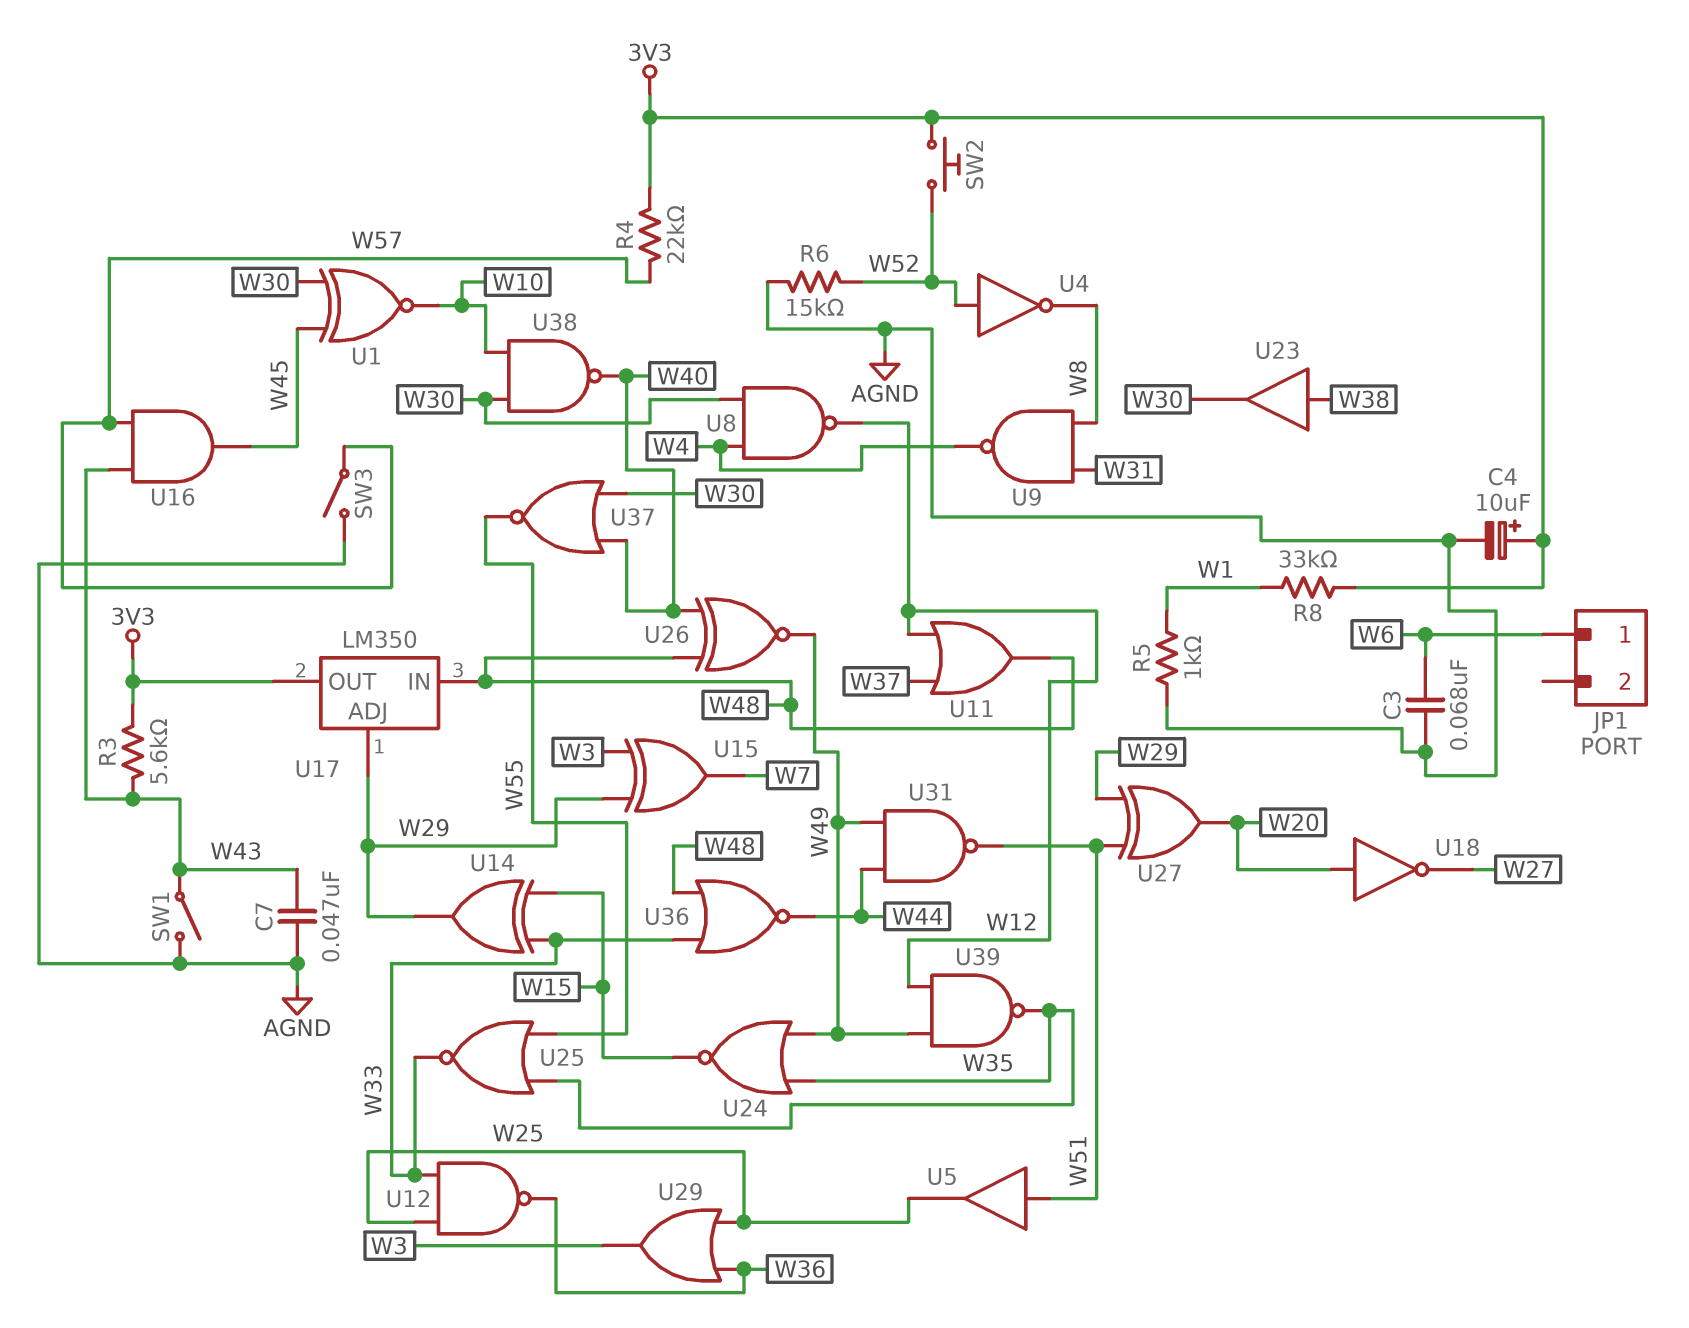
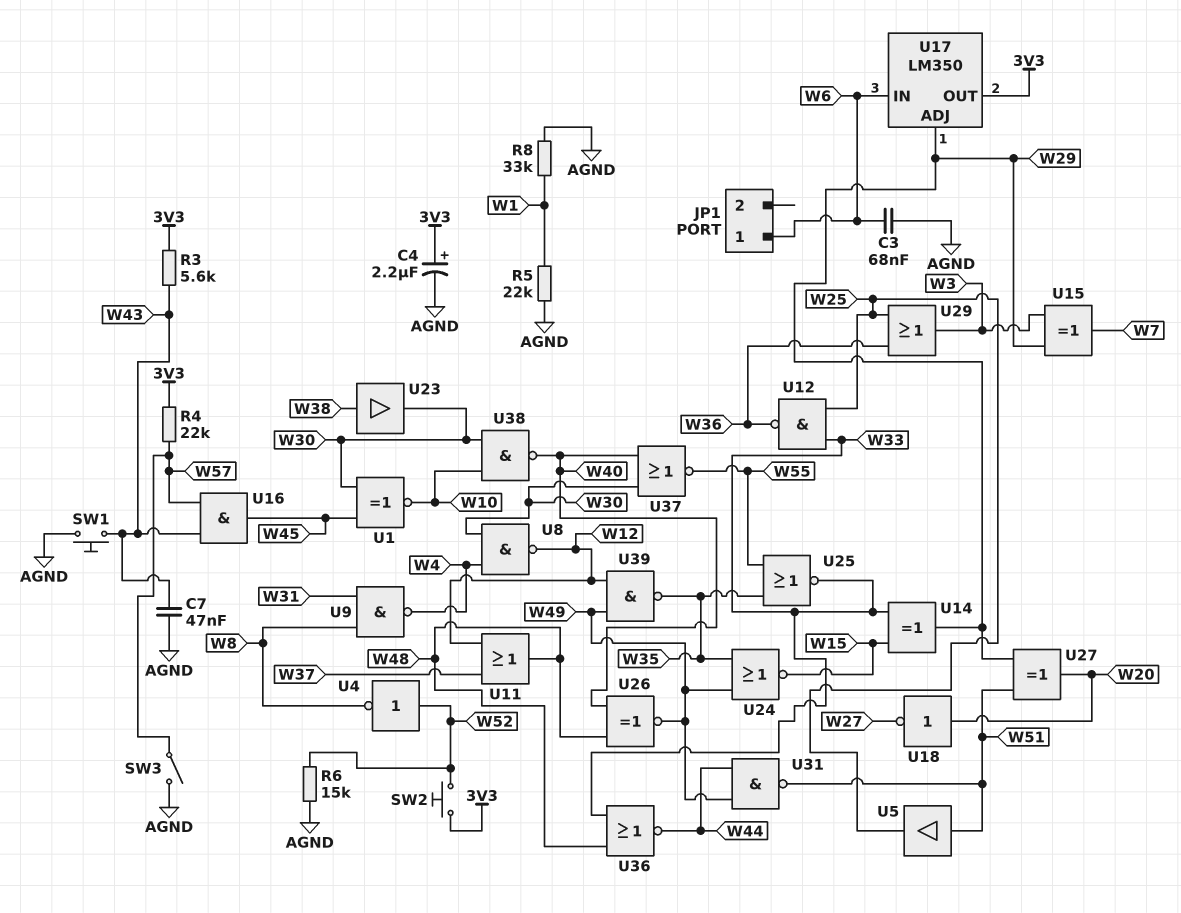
C4: 10uF (plus 3V3, minus AGND) -> 2.2uF (plus 3V3, minus AGND)
R5: 1k (AGND, W1) -> 22k (AGND, W1)
R8: 33k (3V3, W1) -> 33k (AGND, W1)
SW1: switch (AGND, W43) -> button (AGND, W43)
U17 pin IN: W48 -> W6

